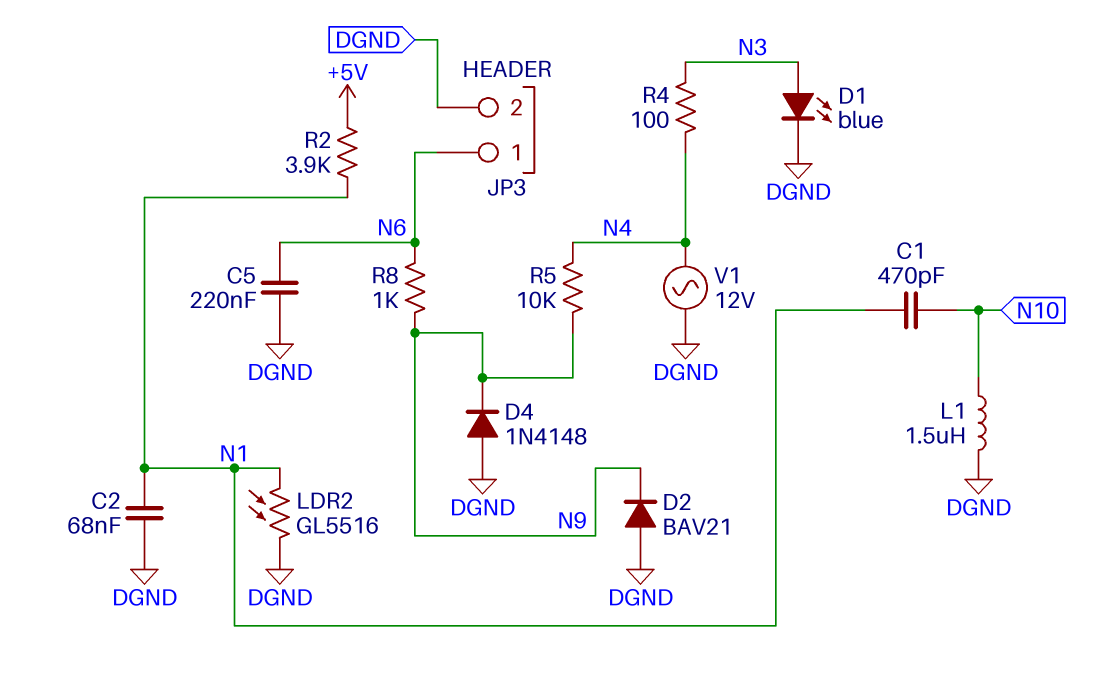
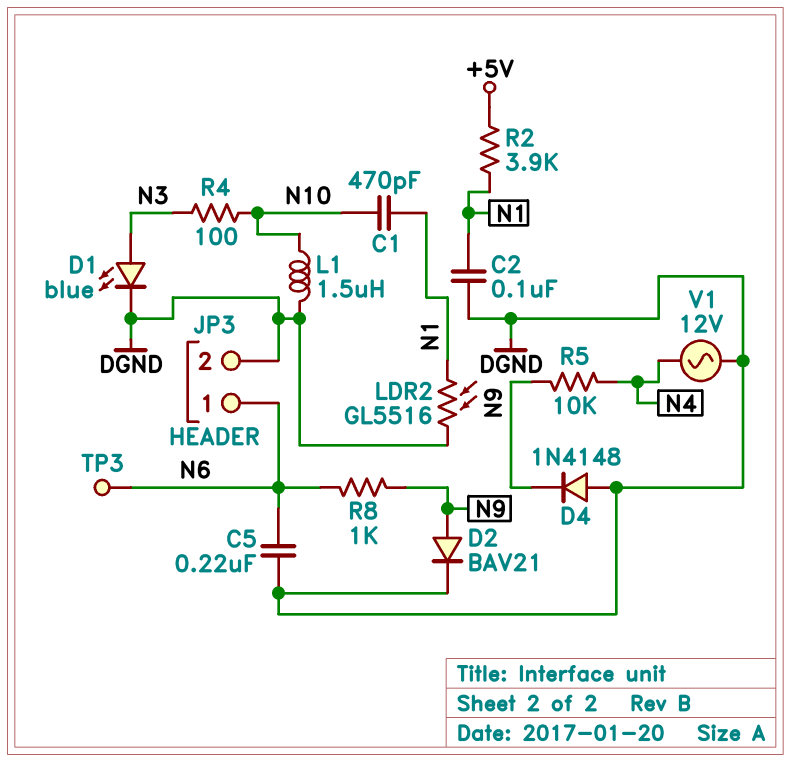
C2: 68nF (DGND, N1) -> 100nF (DGND, N1)
D2: diode BAV21 (A DGND, K N9) -> diode BAV21 (A N9, K DGND)
R4: 100 (N3, N4) -> 100 (N3, N10)
TP3: none -> test point (N6)

